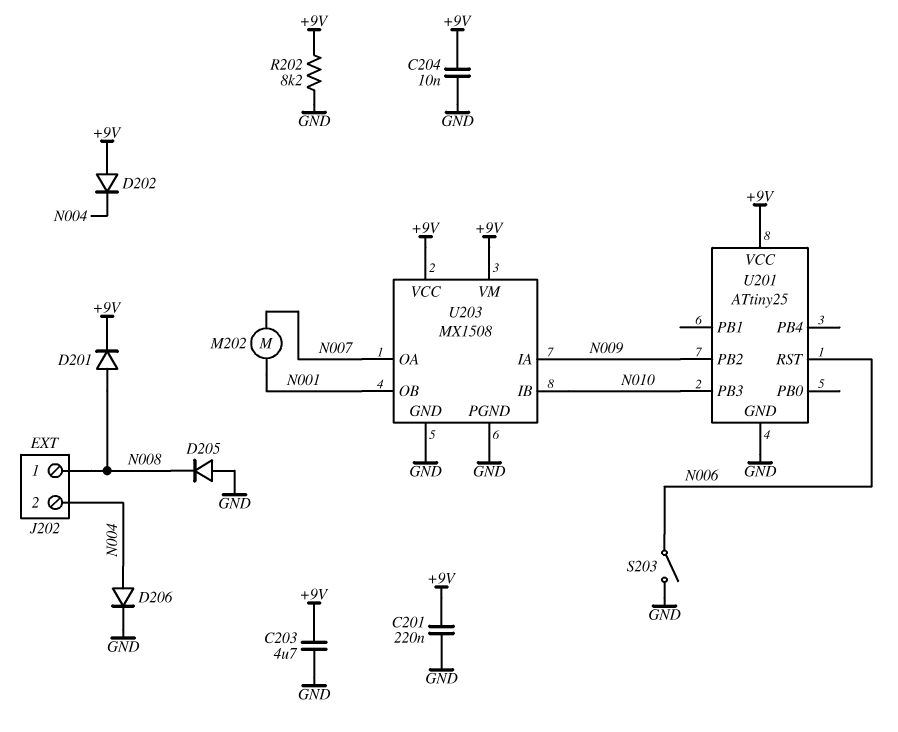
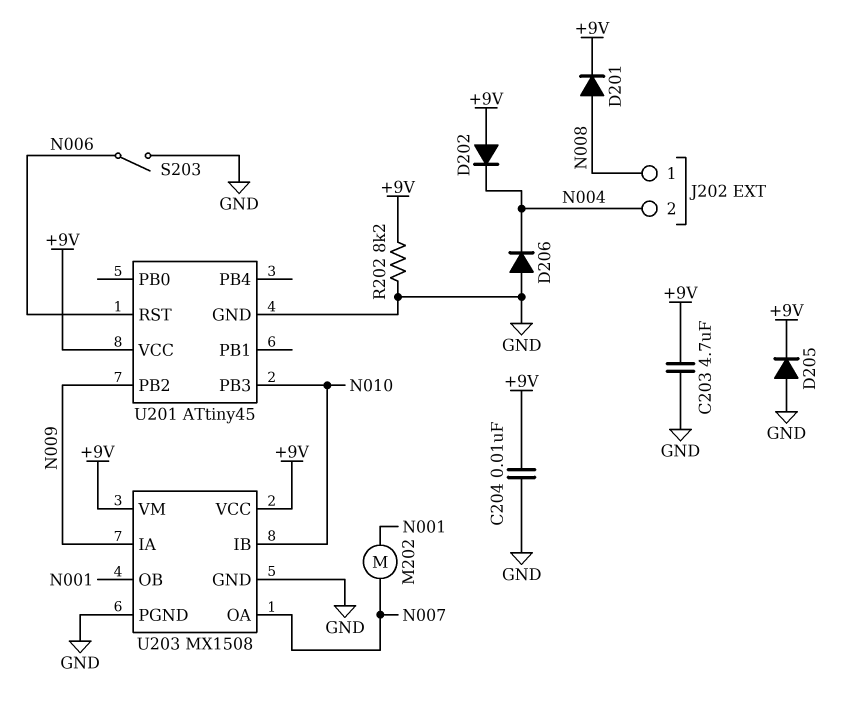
C201: 220nF (+9V, GND) -> none
D205: diode (A GND, K N008) -> diode (A GND, K +9V)
D206: diode (A N004, K GND) -> diode (A GND, K N004)
U201: ATtiny25 -> ATtiny45

